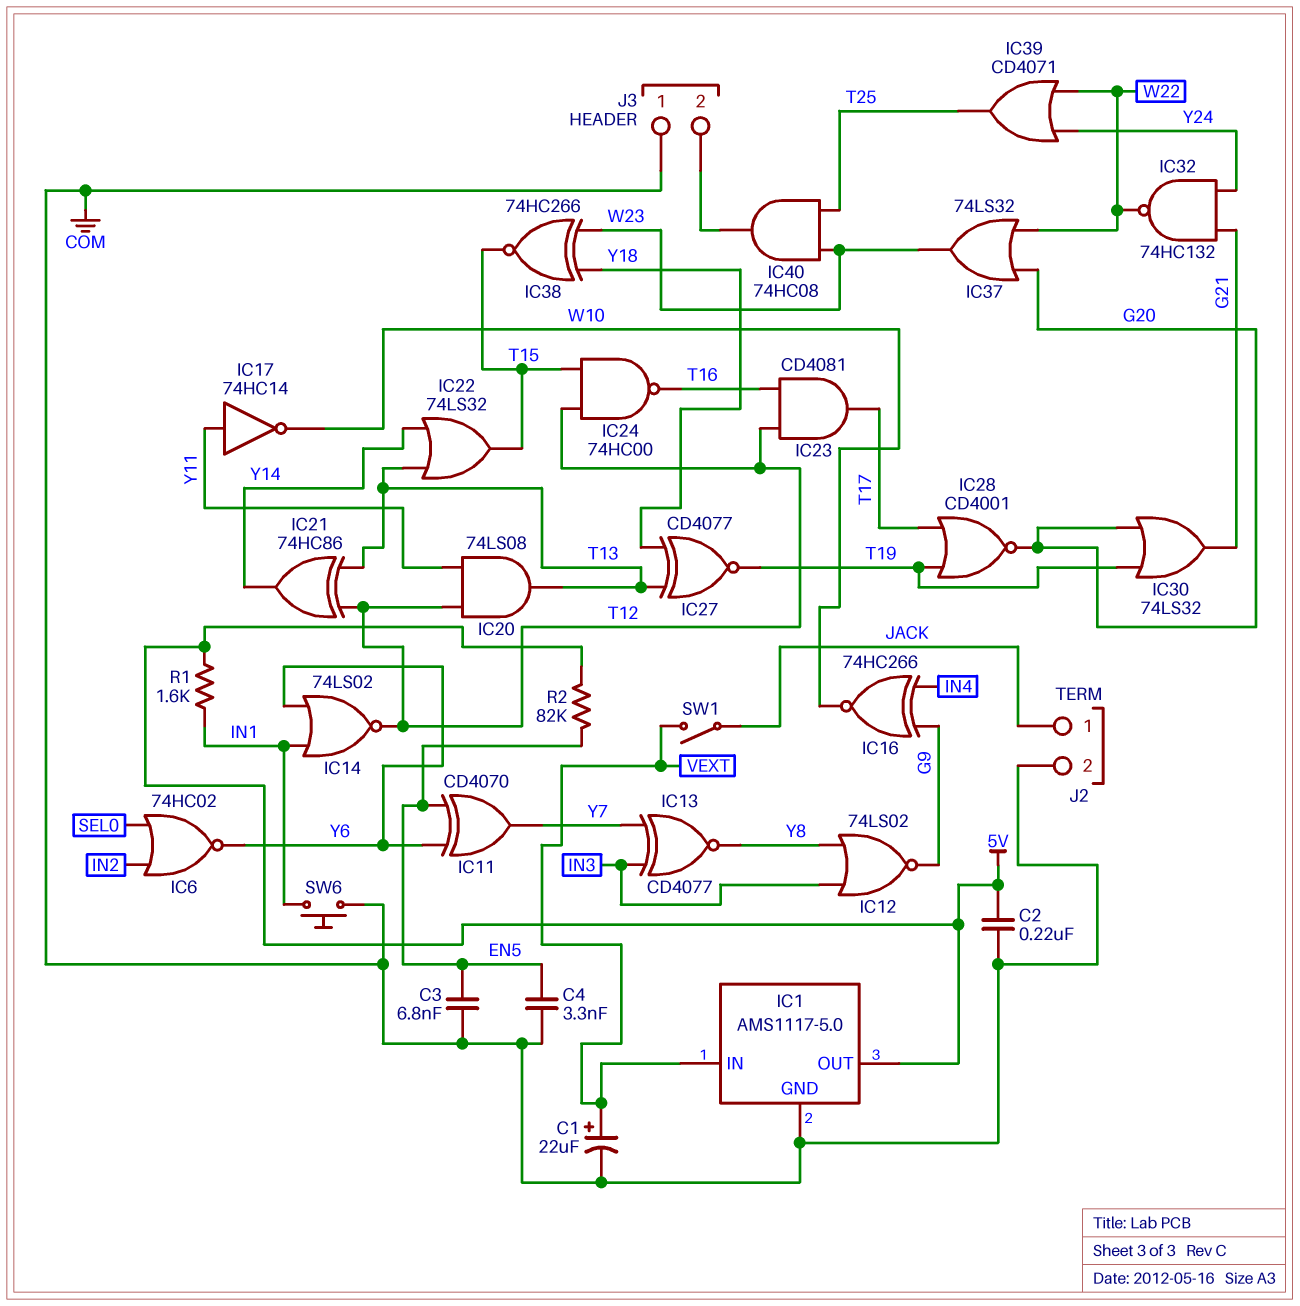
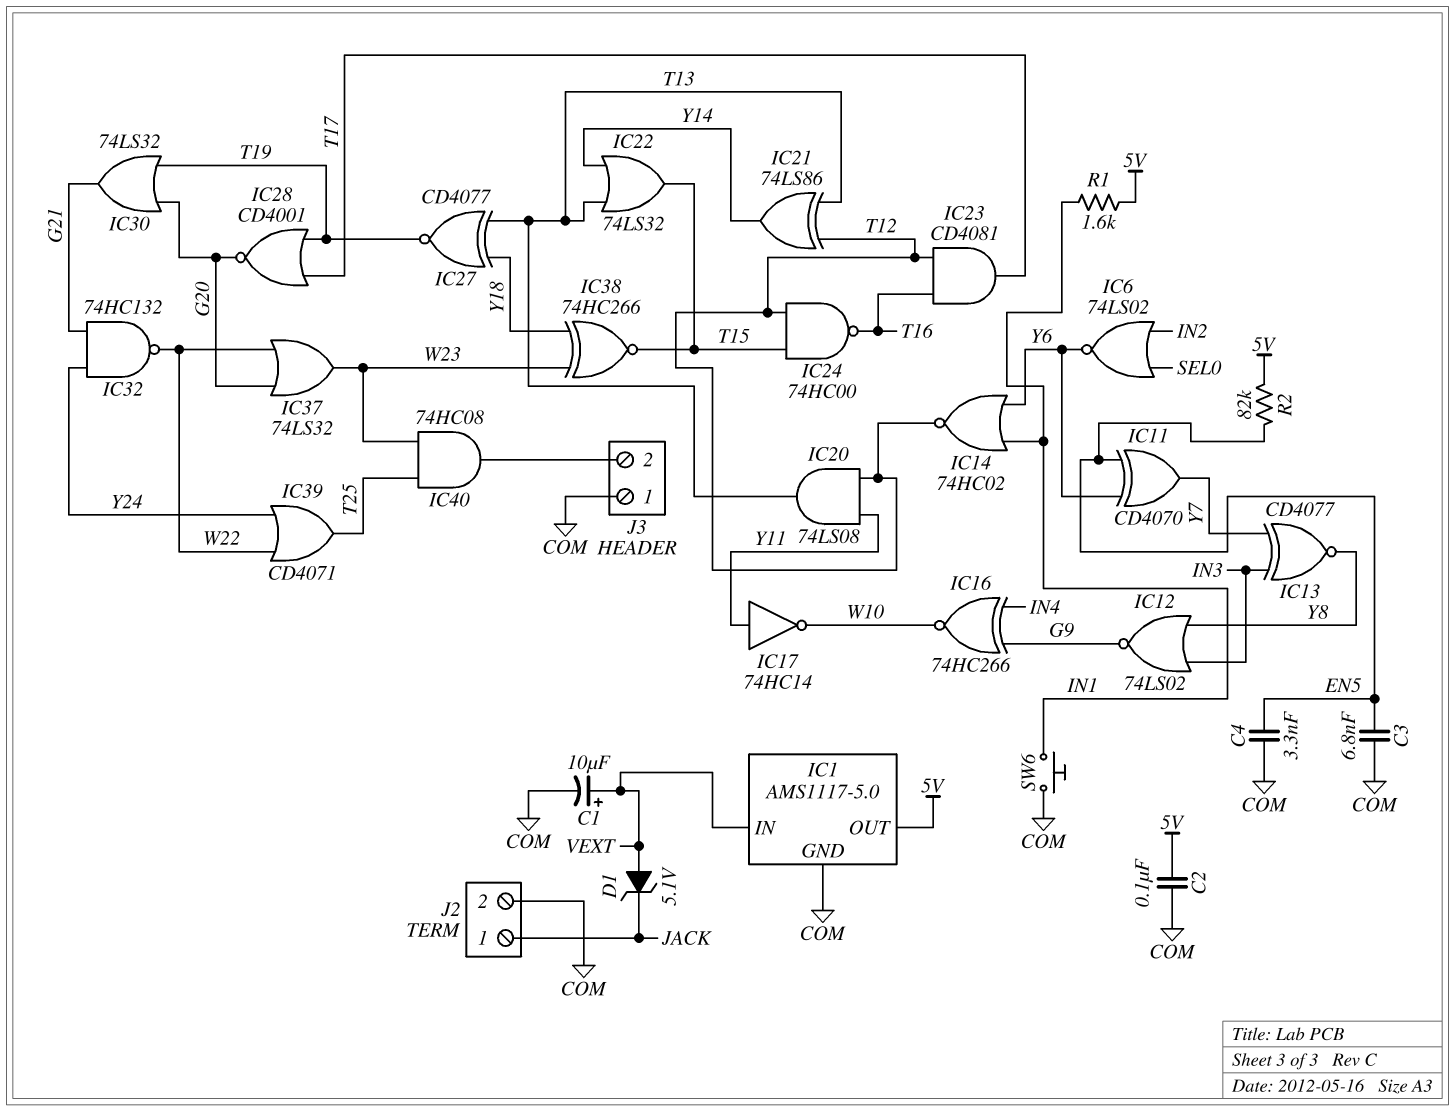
C1: 22uF (plus VEXT, minus COM) -> 10uF (plus VEXT, minus COM)
C2: 220nF (5V, COM) -> 100nF (5V, COM)
D1: none -> zener 5.1V (A VEXT, K JACK)
IC6: NOR 74HC02 (in IN2, in SEL0, out Y6) -> NOR 74LS02 (in IN2, in SEL0, out Y6)
IC14: NOR 74LS02 (in IN1, in Y6, out T12) -> NOR 74HC02 (in IN1, in Y6, out T12)
IC21: XOR 74HC86 (in T12, in T13, out Y14) -> XOR 74LS86 (in T12, in T13, out Y14)
SW1: switch (JACK, VEXT) -> none

